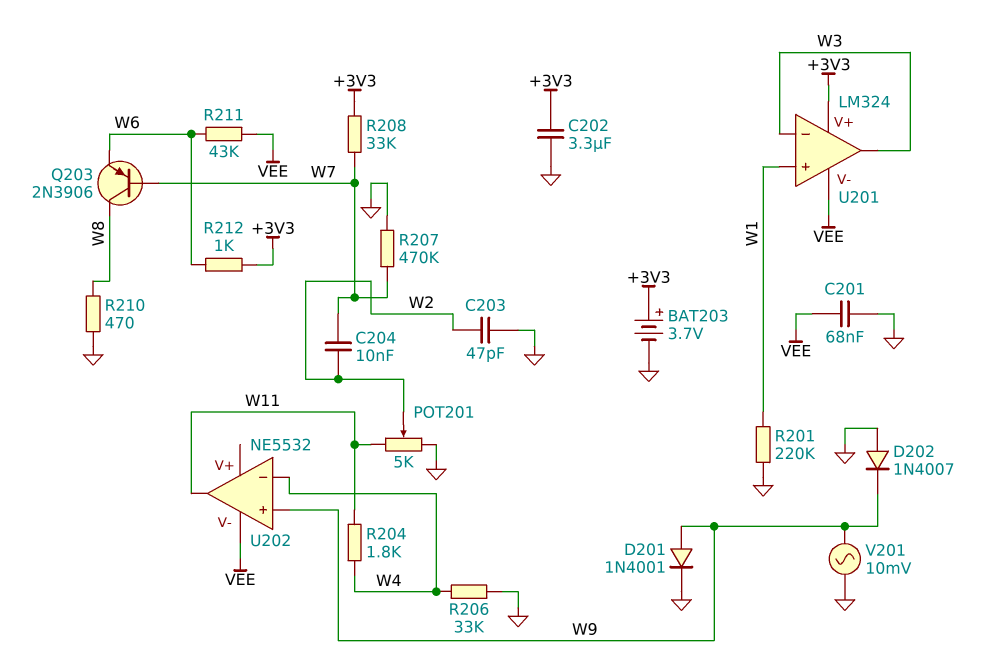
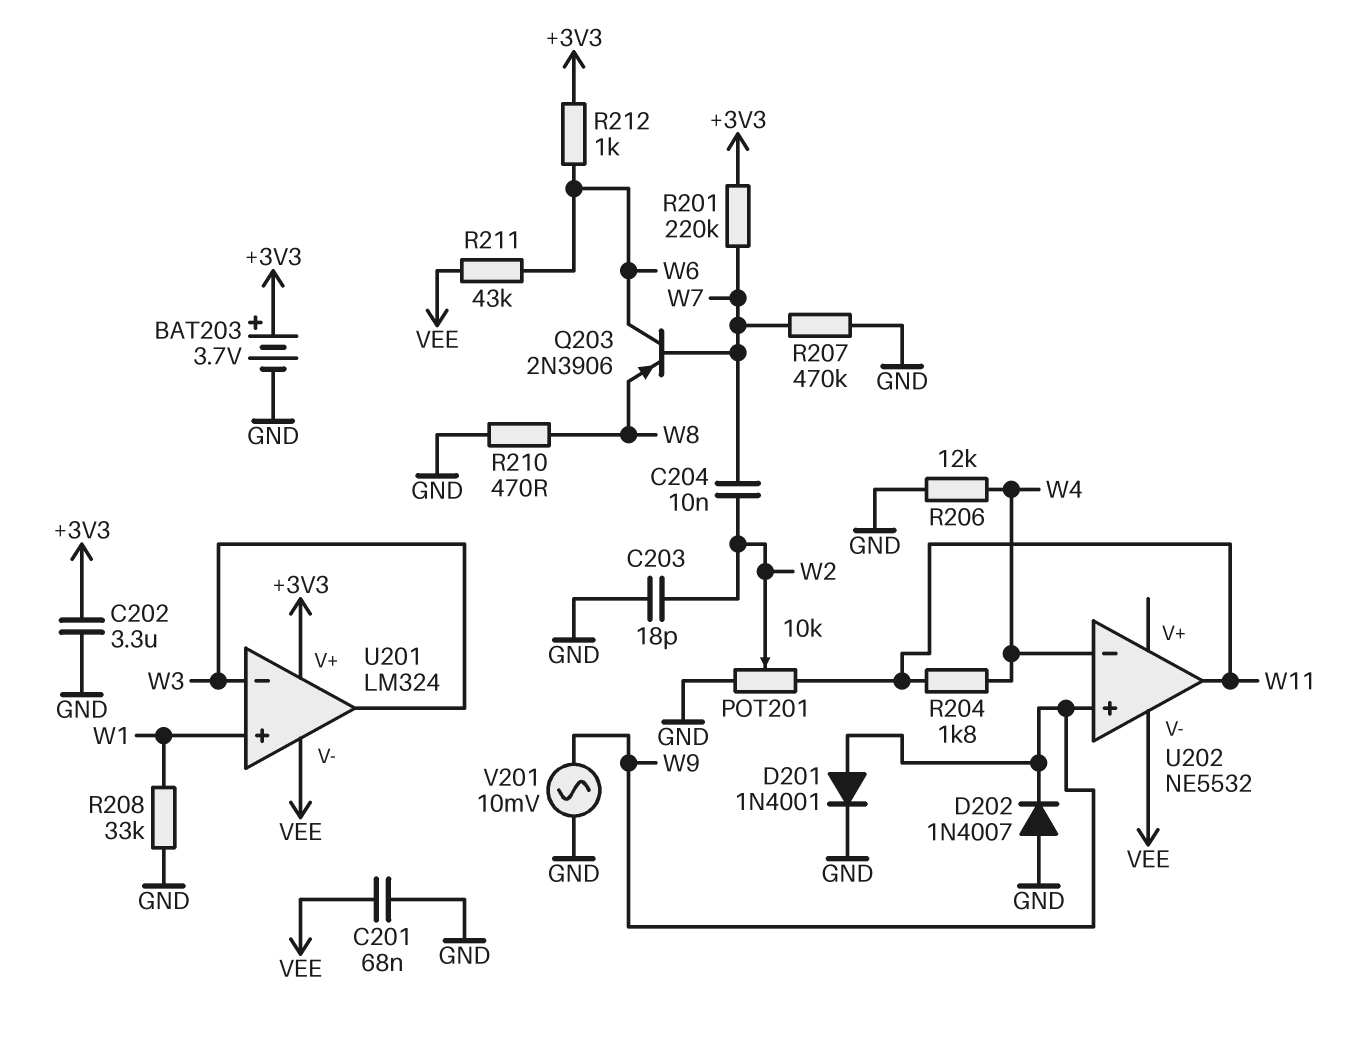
C203: 47pF (GND, W2) -> 18pF (GND, W2)
POT201: 5k (GND, W11, wiper W2) -> 10k (GND, W11, wiper W2)
Q203: PNP 2N3906 (B W7, C W8, E W6) -> PNP 2N3906 (B W7, C W6, E W8)
R201: 220k (GND, W1) -> 220k (+3V3, W7)
R206: 33k (GND, W4) -> 12k (GND, W4)
R208: 33k (+3V3, W7) -> 33k (GND, W1)

